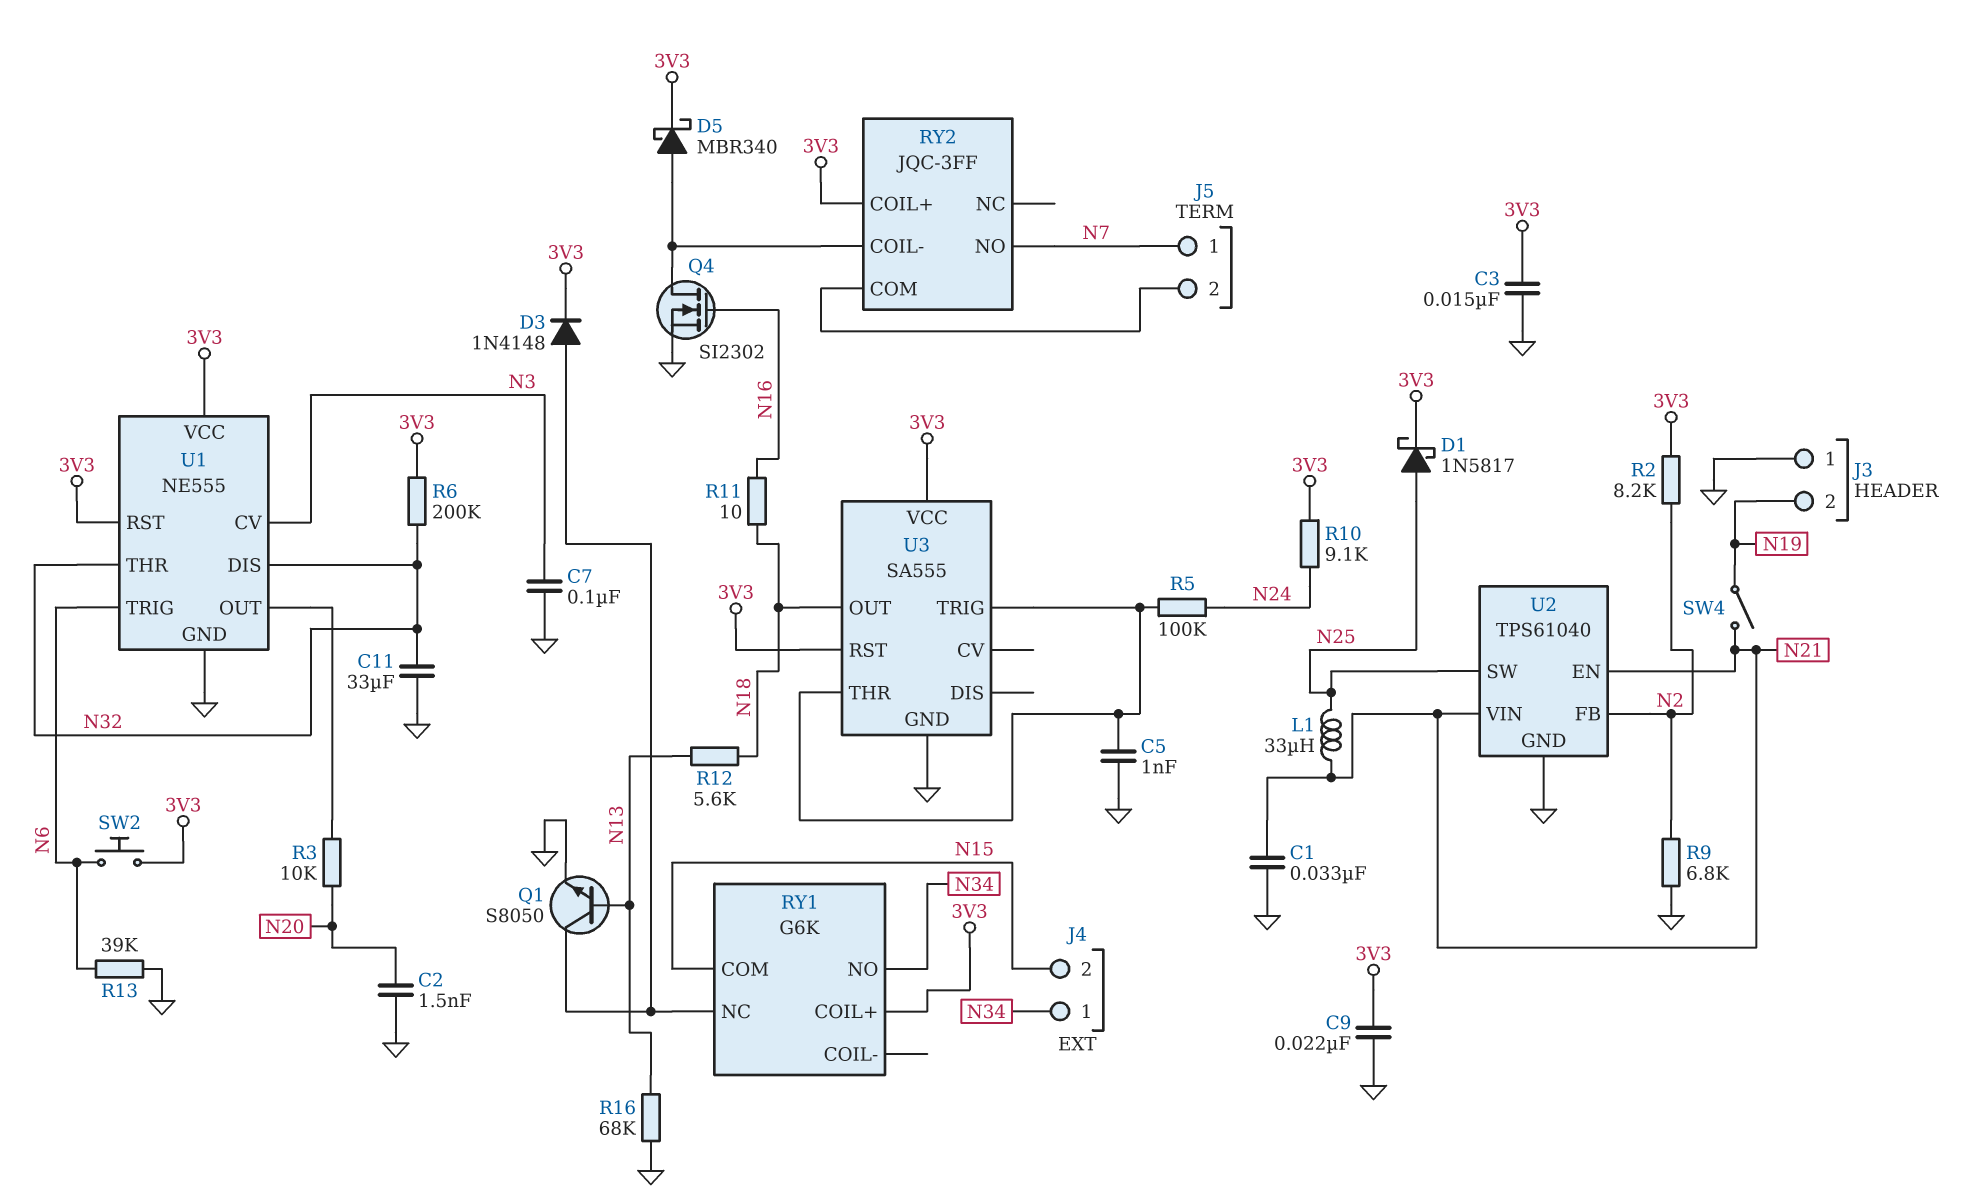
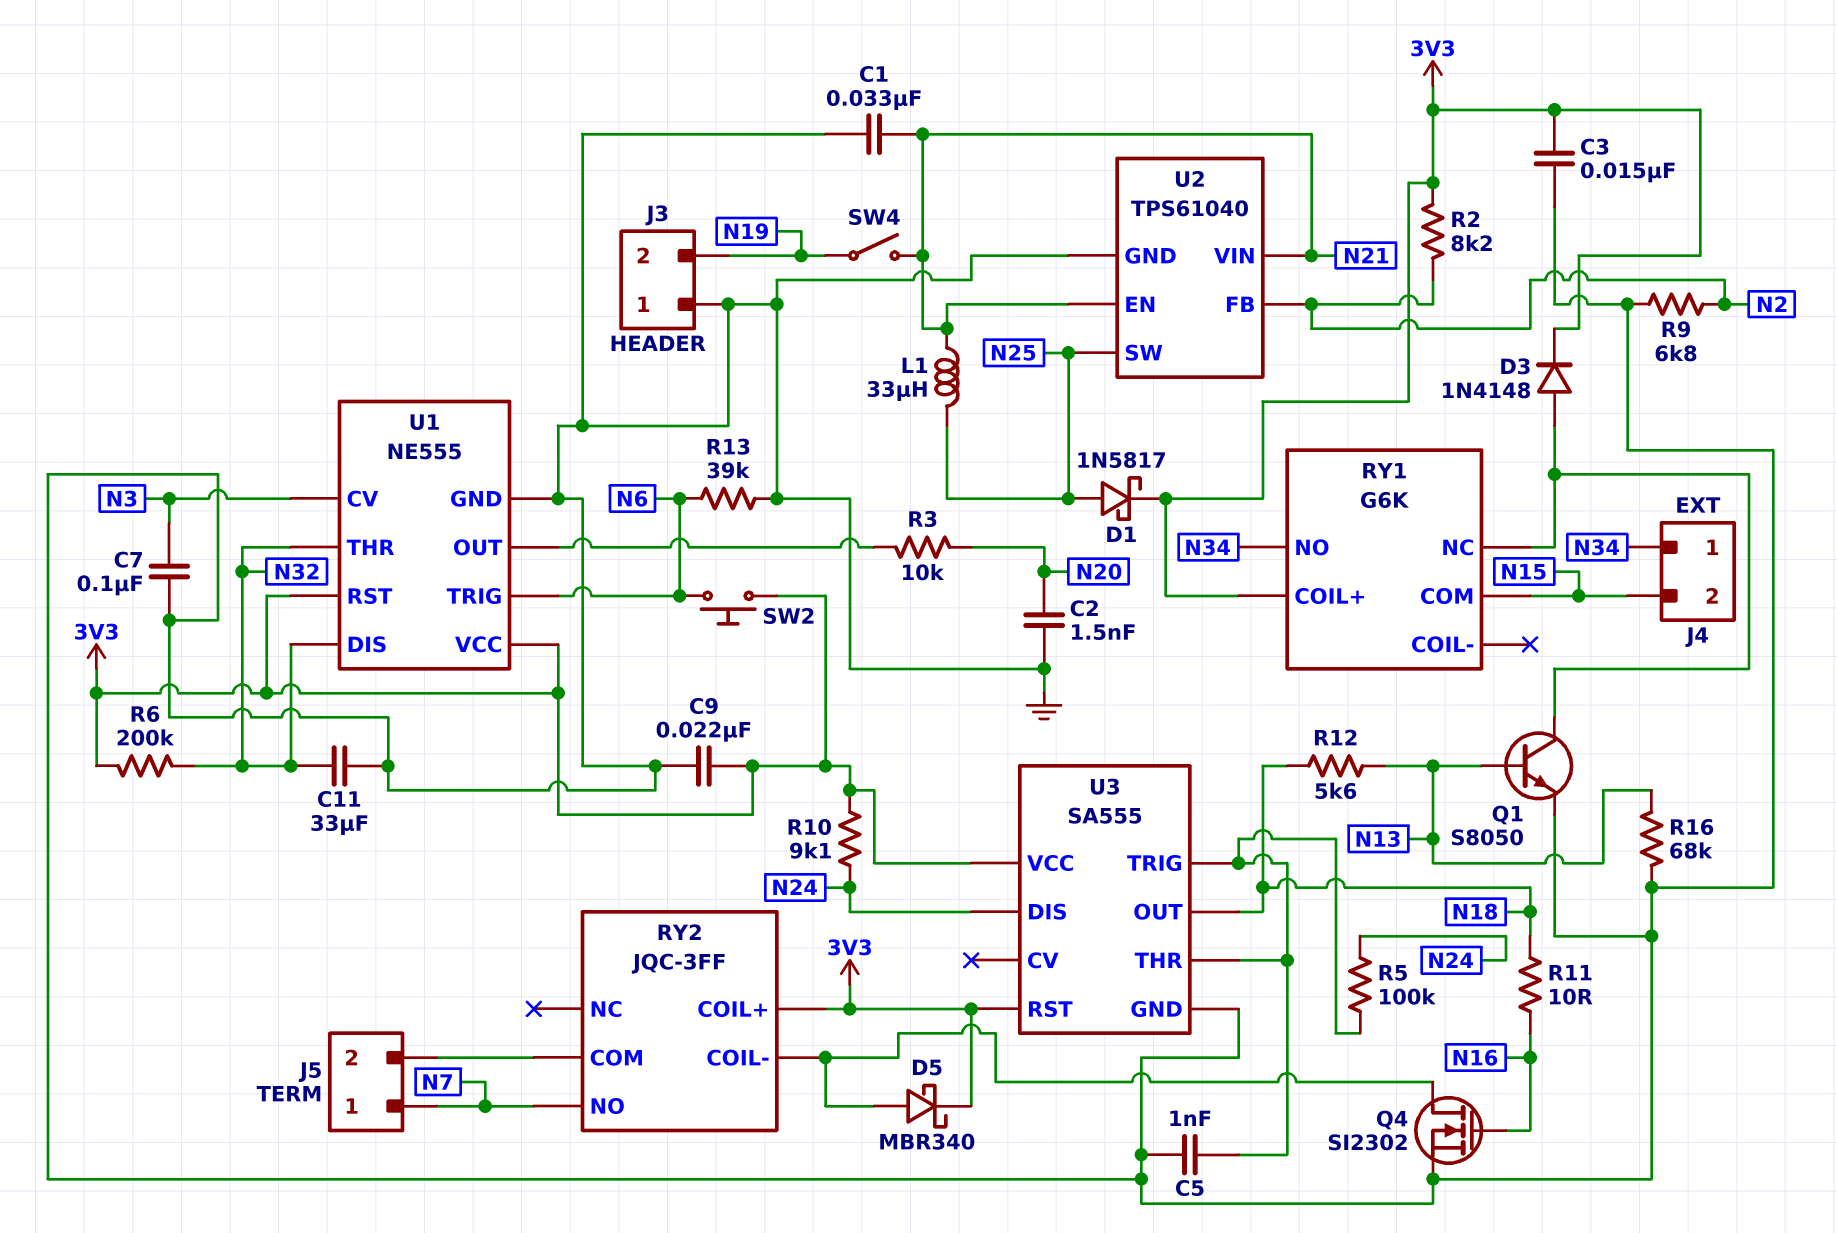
U3 pin DIS: none -> N24

